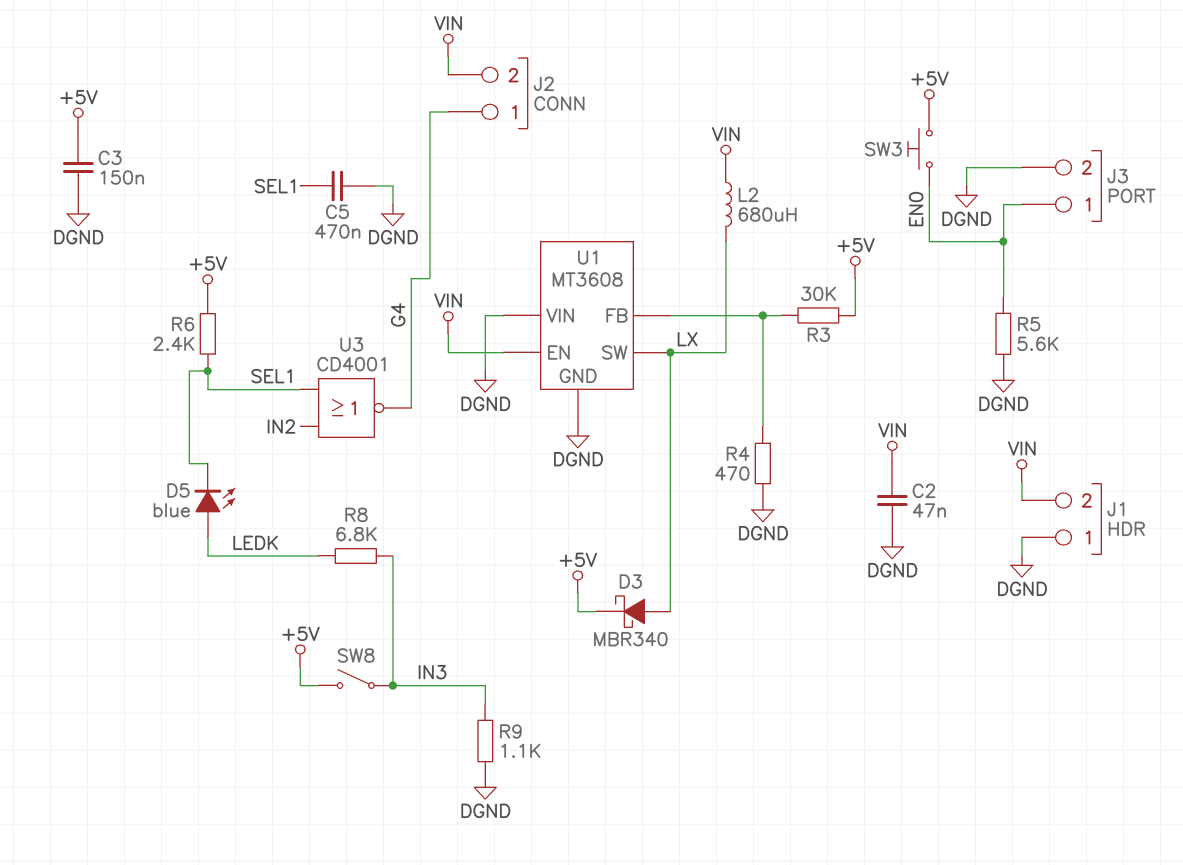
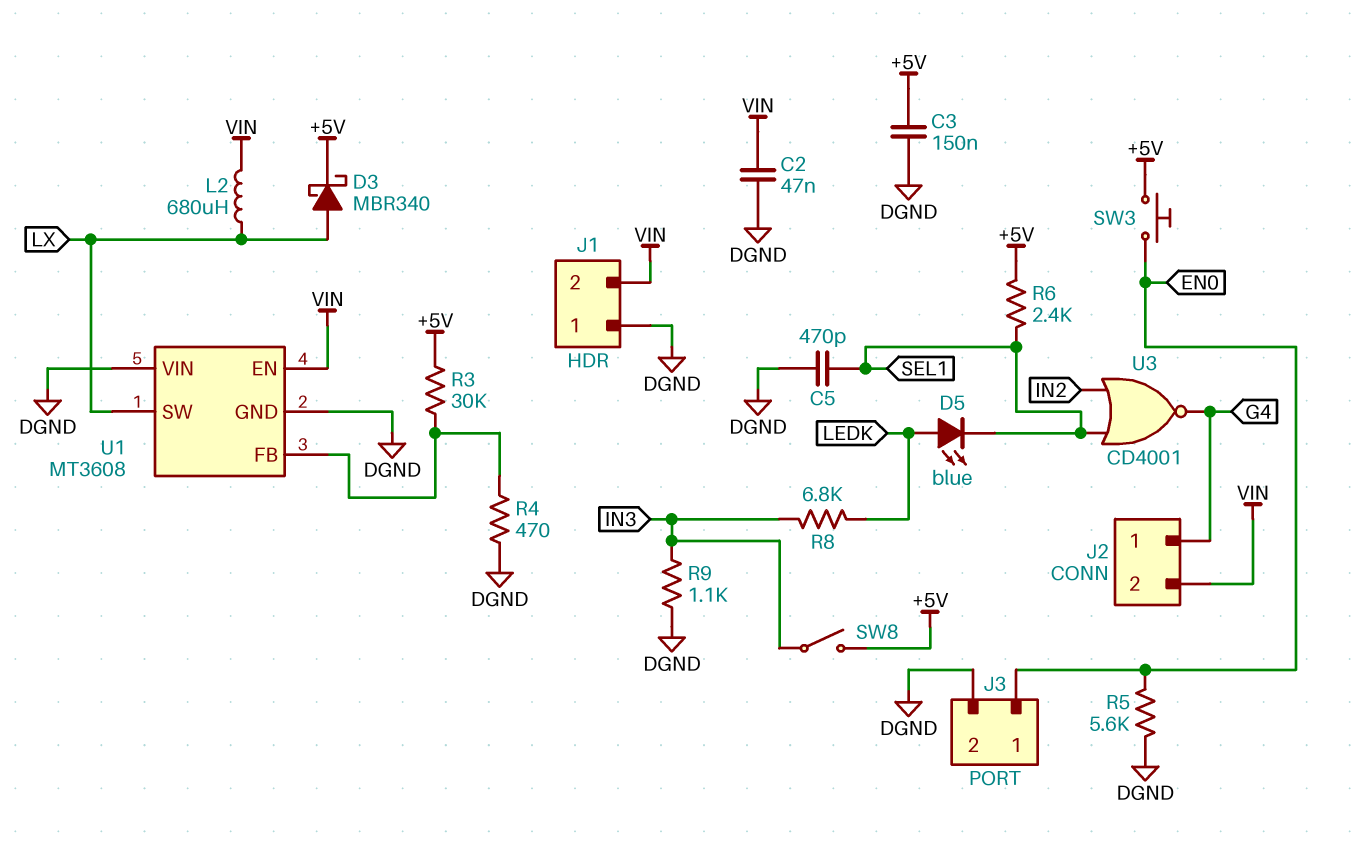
C5: 470nF (DGND, SEL1) -> 470pF (DGND, SEL1)

